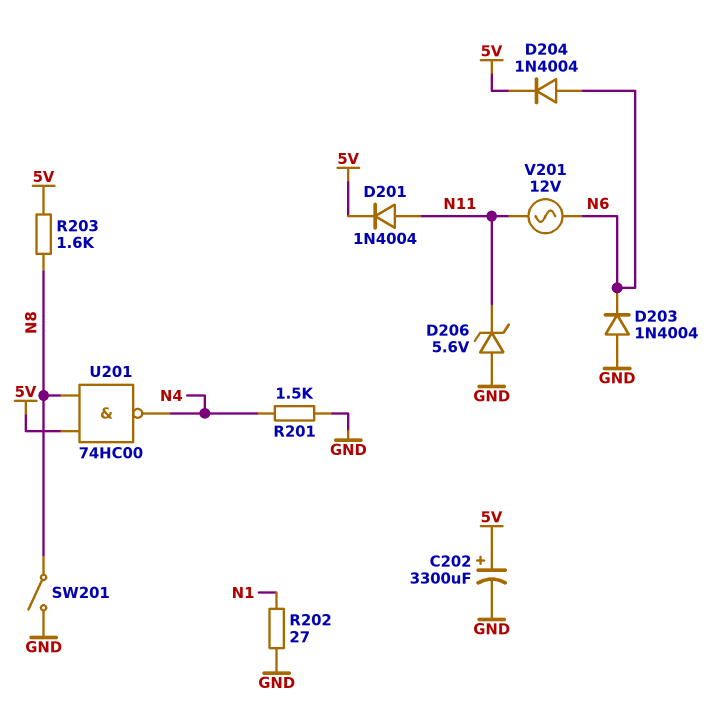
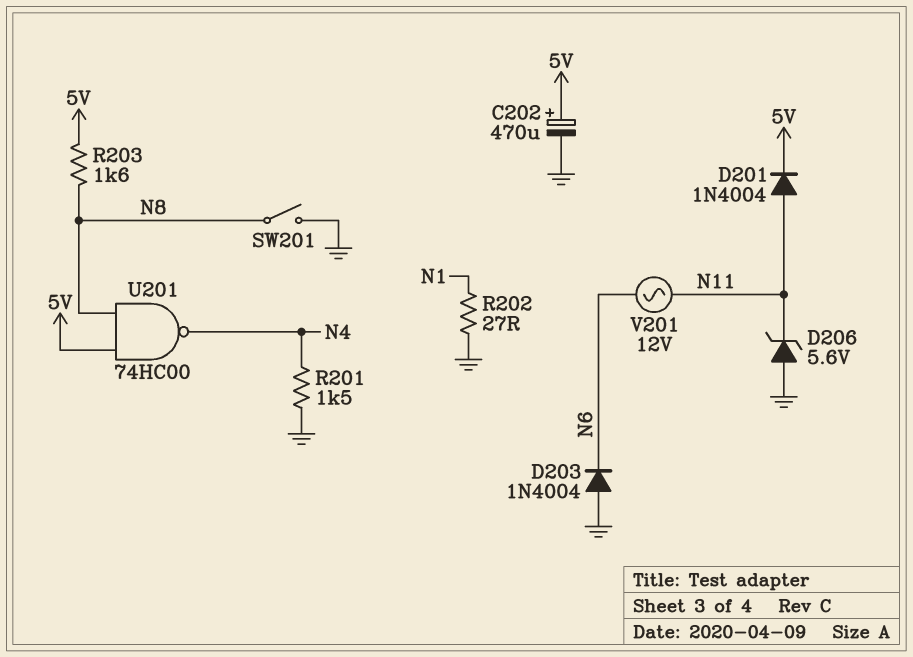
C202: 3300uF (plus 5V, minus GND) -> 470uF (plus 5V, minus GND)
D204: diode 1N4004 (A N6, K 5V) -> none

